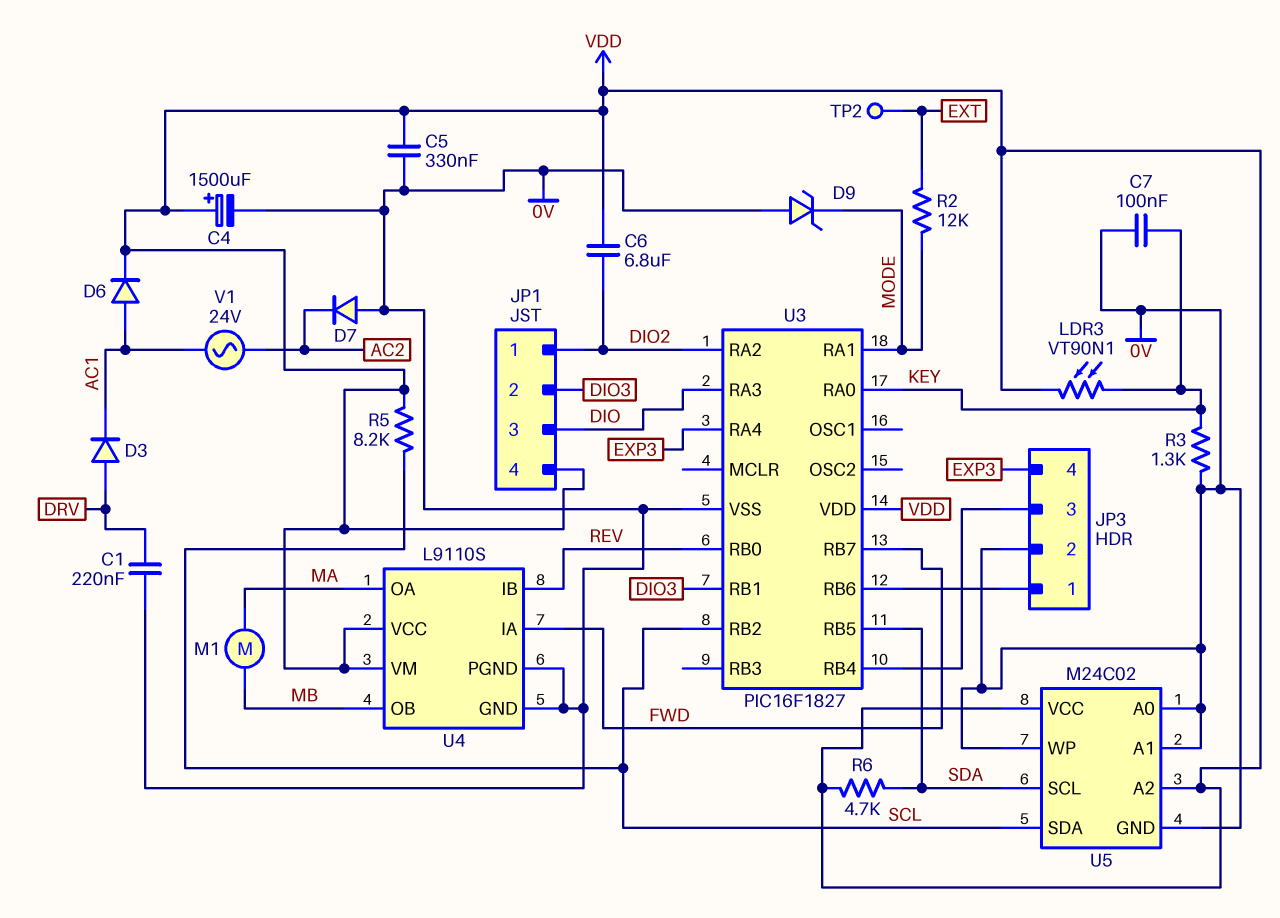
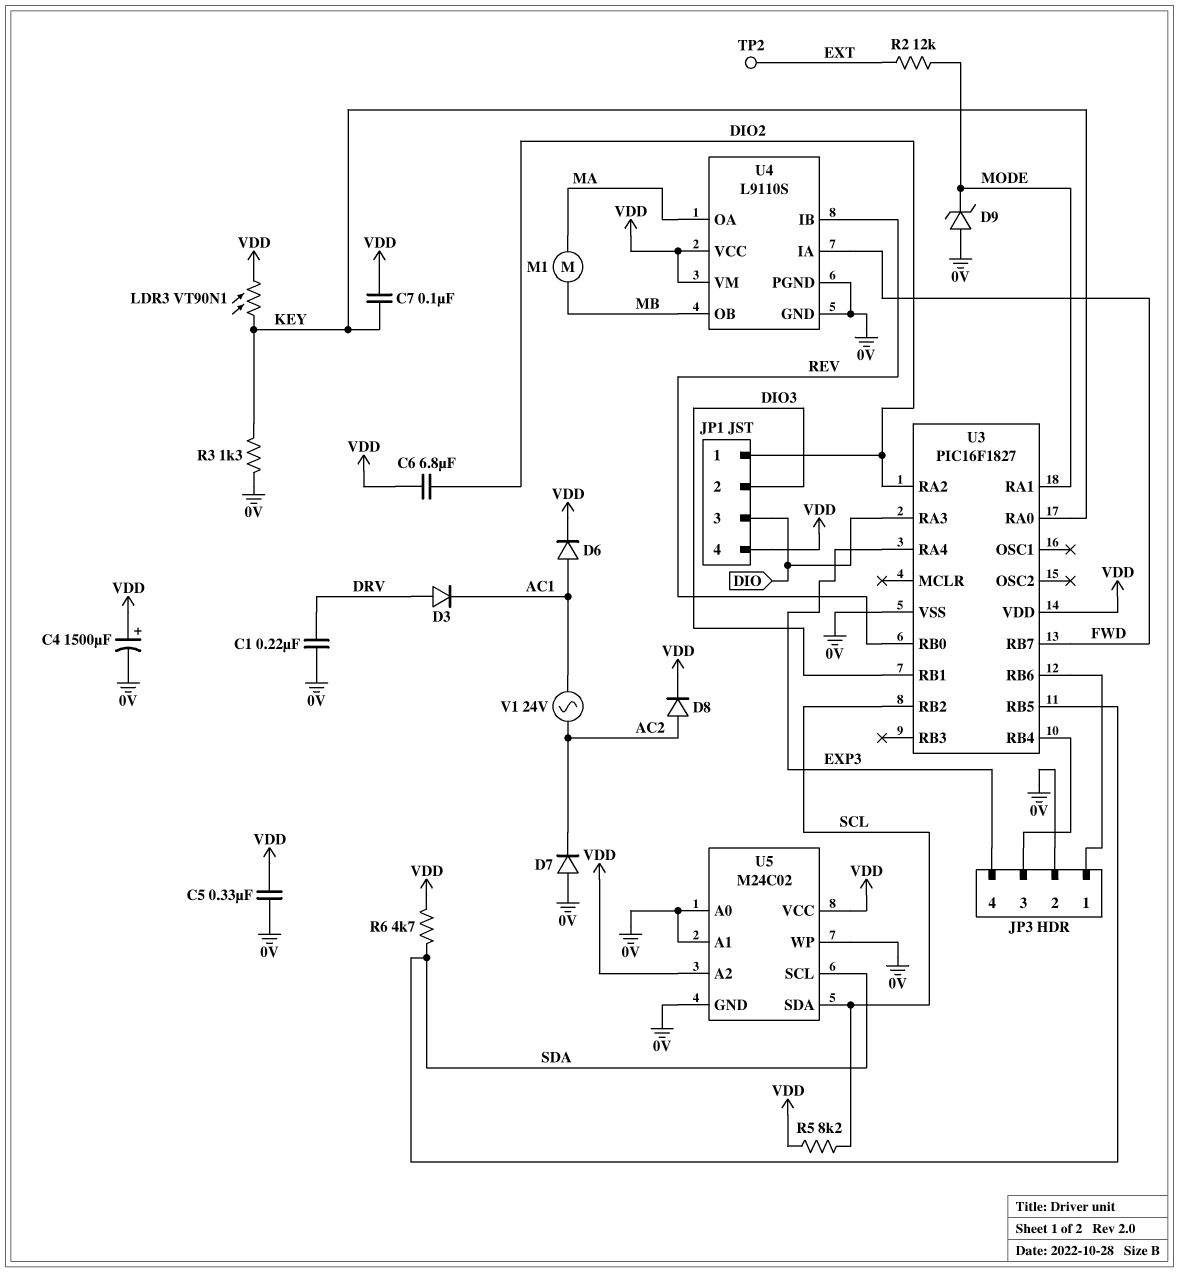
C7: 100nF (0V, KEY) -> 100nF (KEY, VDD)
D8: none -> diode (A AC2, K VDD)

